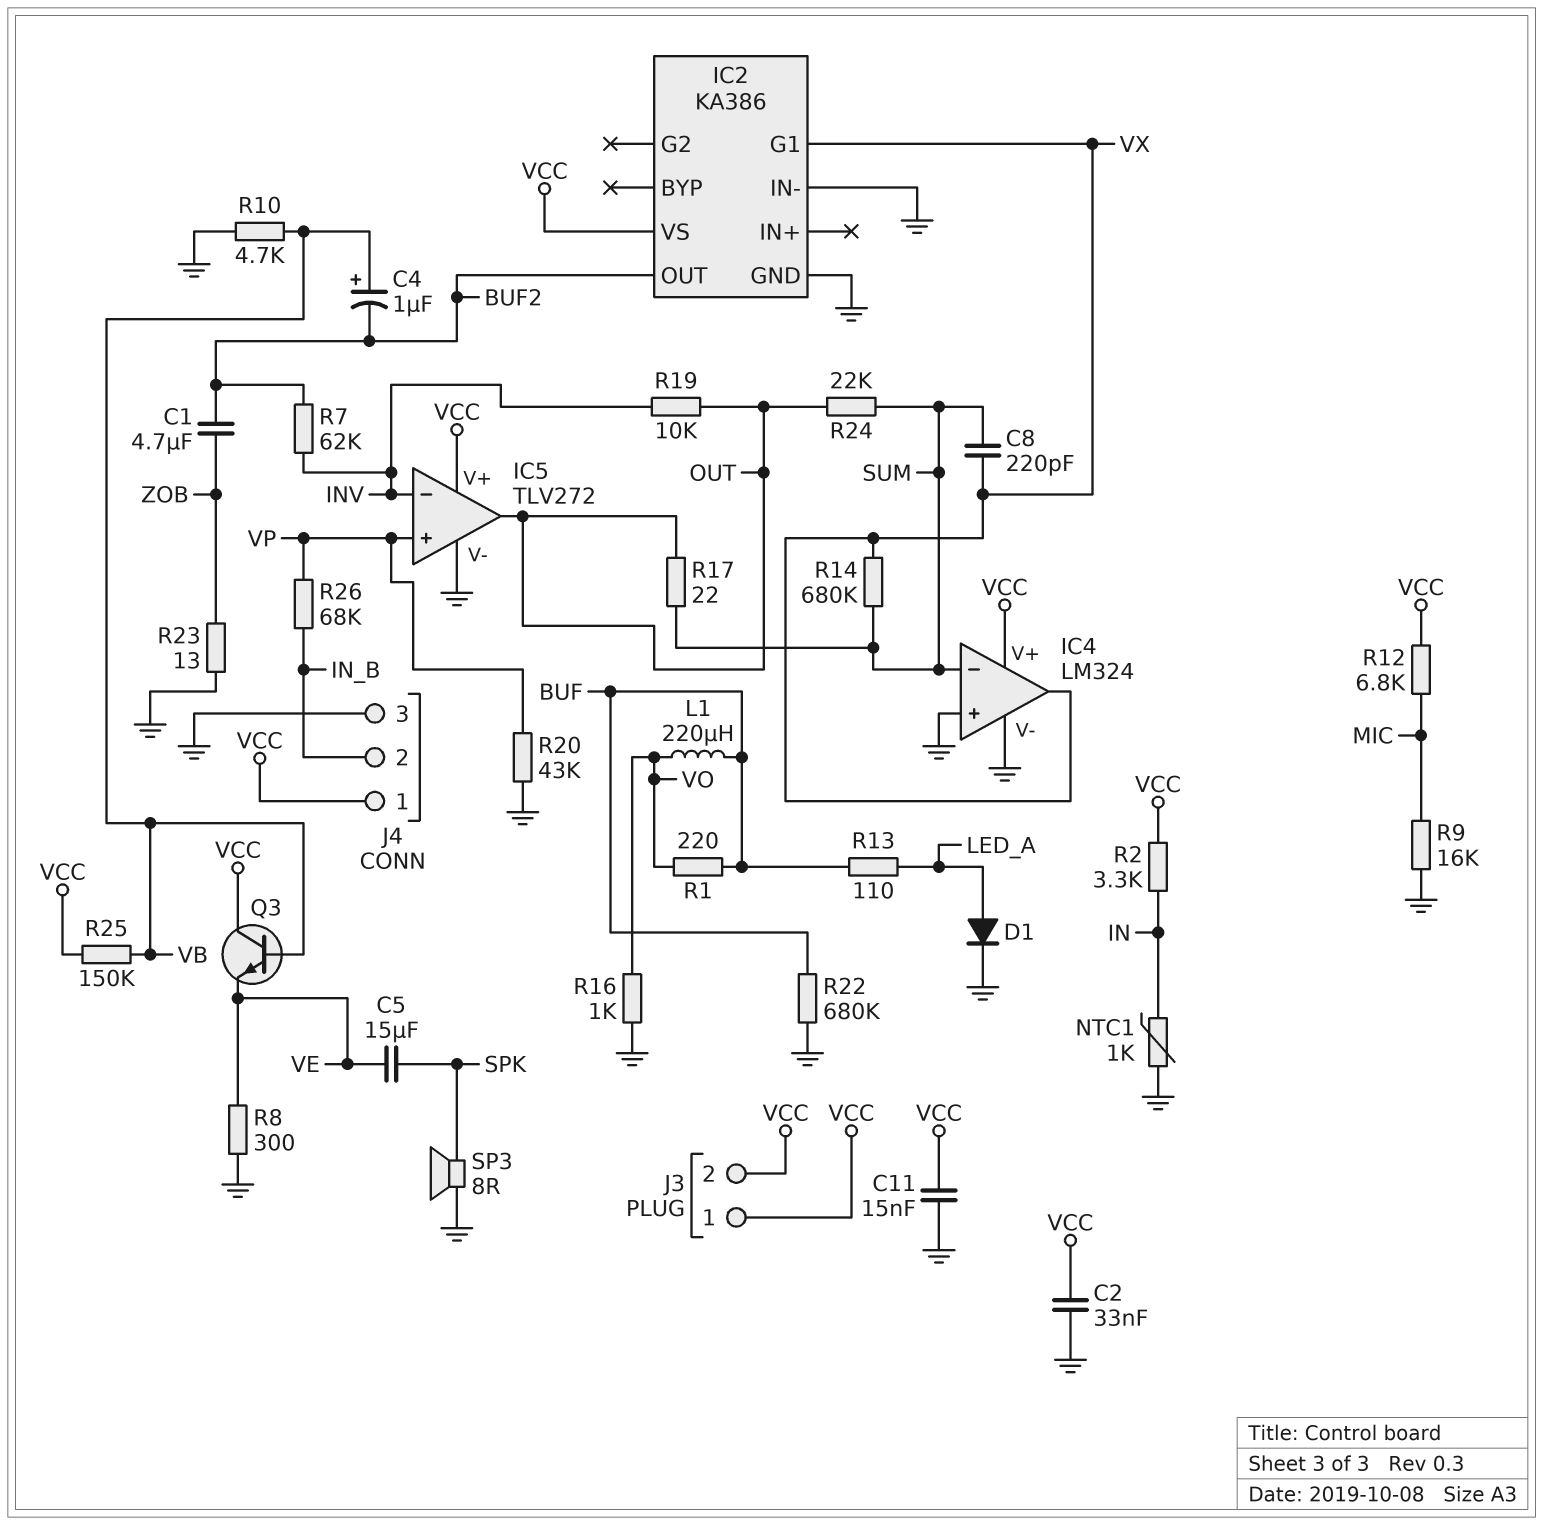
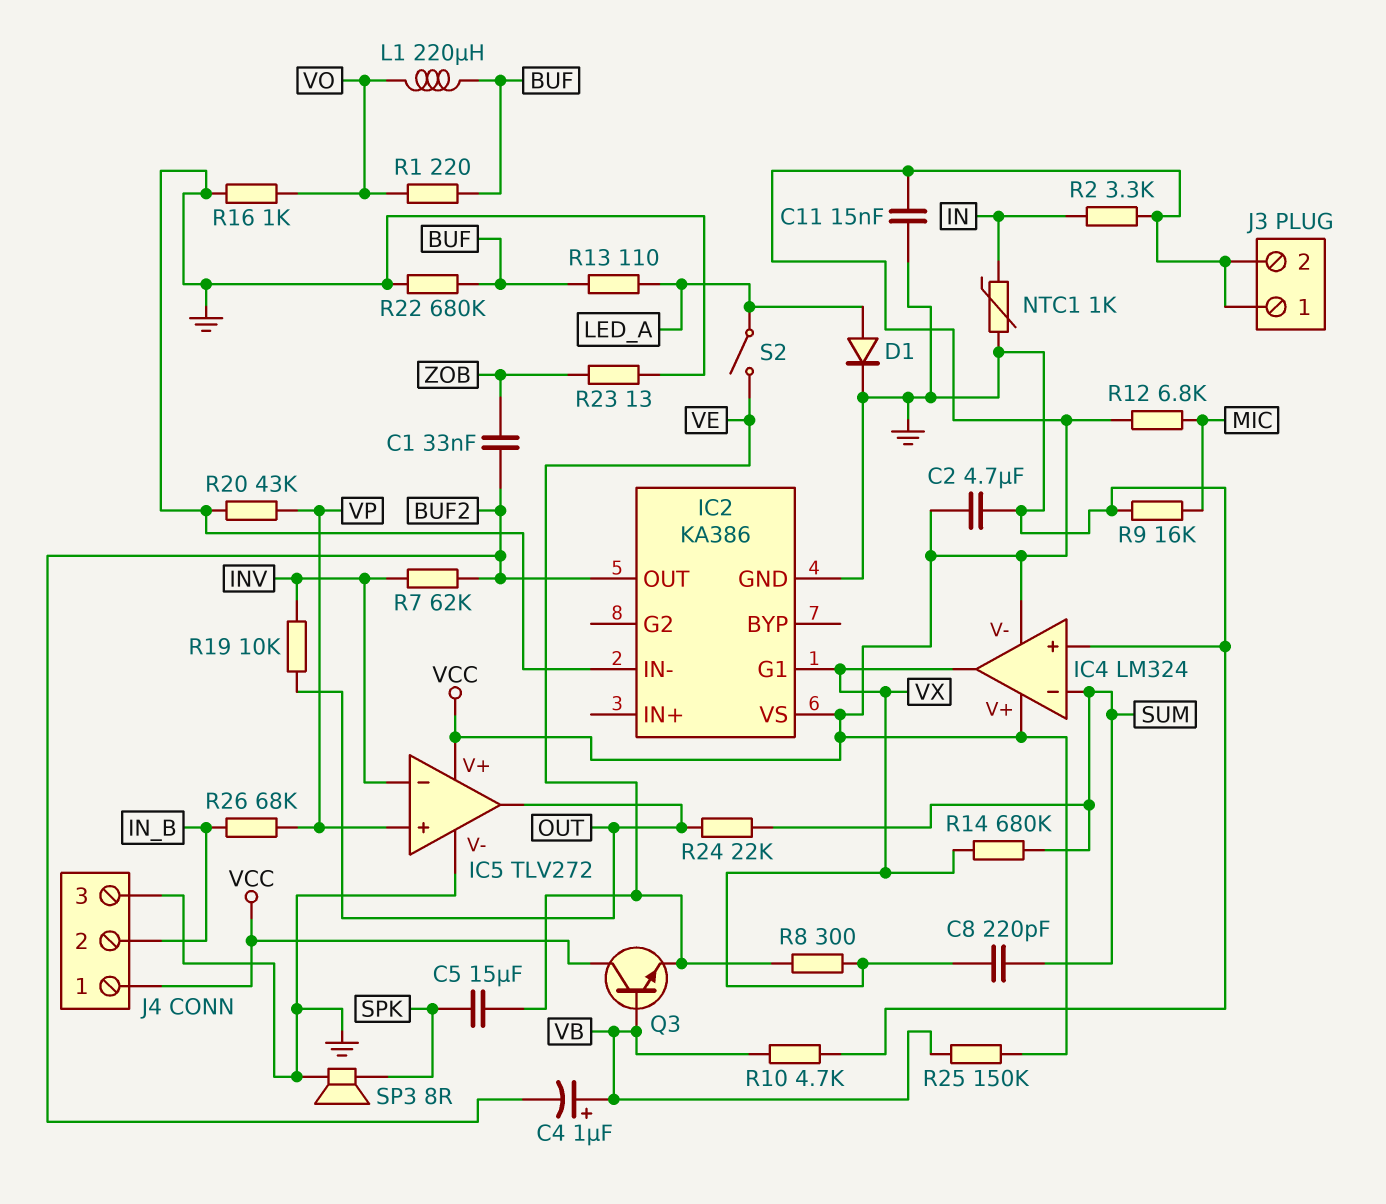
C1: 4.7uF (BUF2, ZOB) -> 33nF (BUF2, ZOB)
C2: 33nF (GND, VCC) -> 4.7uF (GND, VCC)
IC4 pin V-: GND -> VCC
R8: 300 (GND, VE) -> 300 (VE, VX)
R17: 22 (OUT, SUM) -> none
S2: none -> switch (LED_A, VE)

